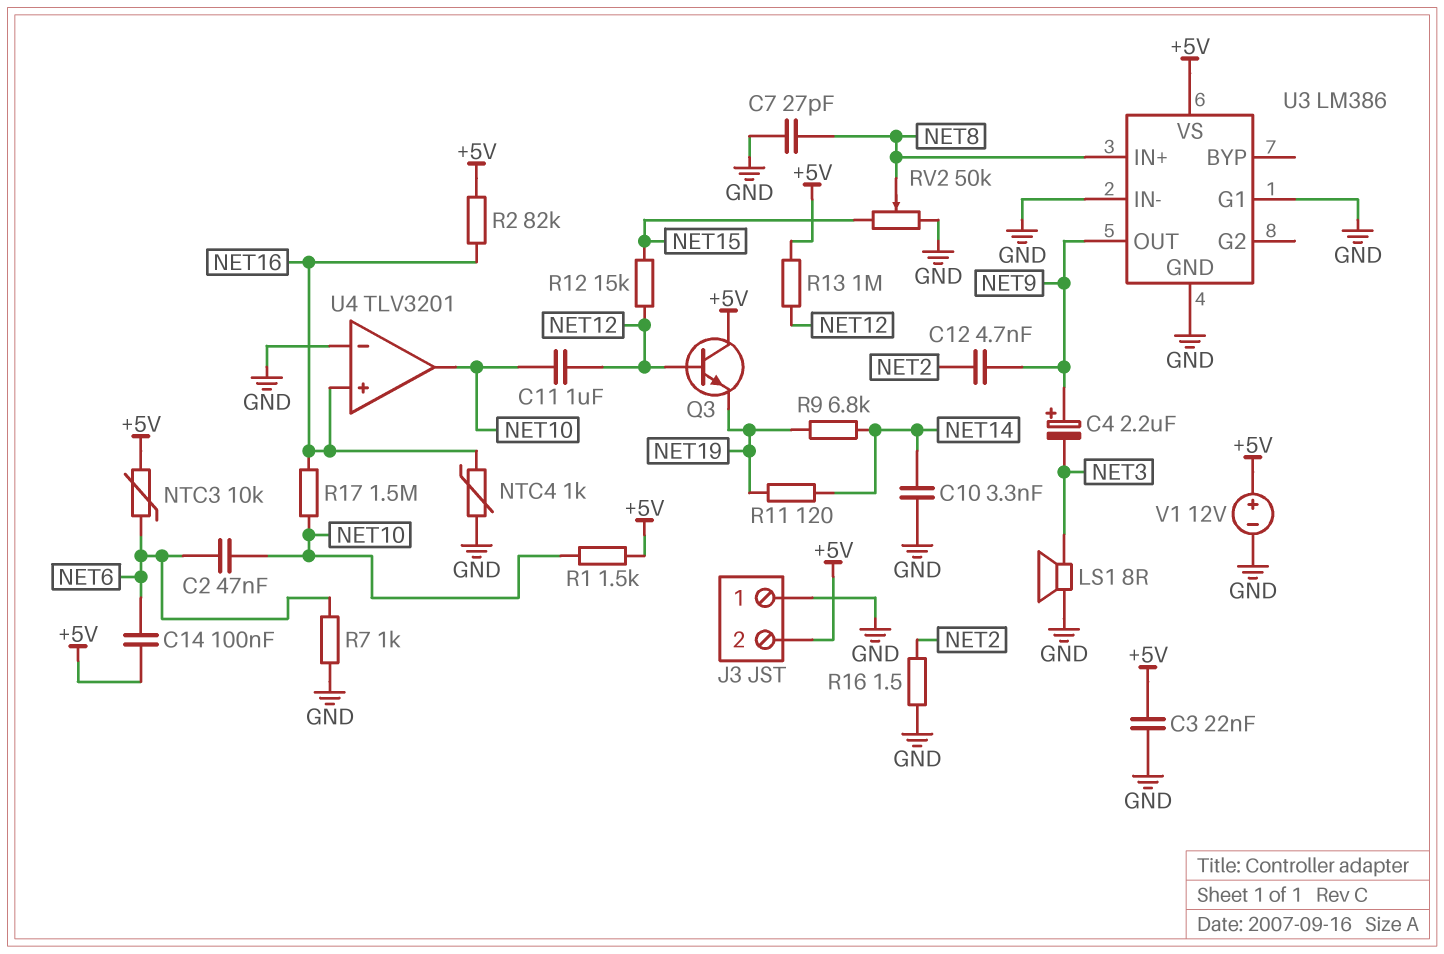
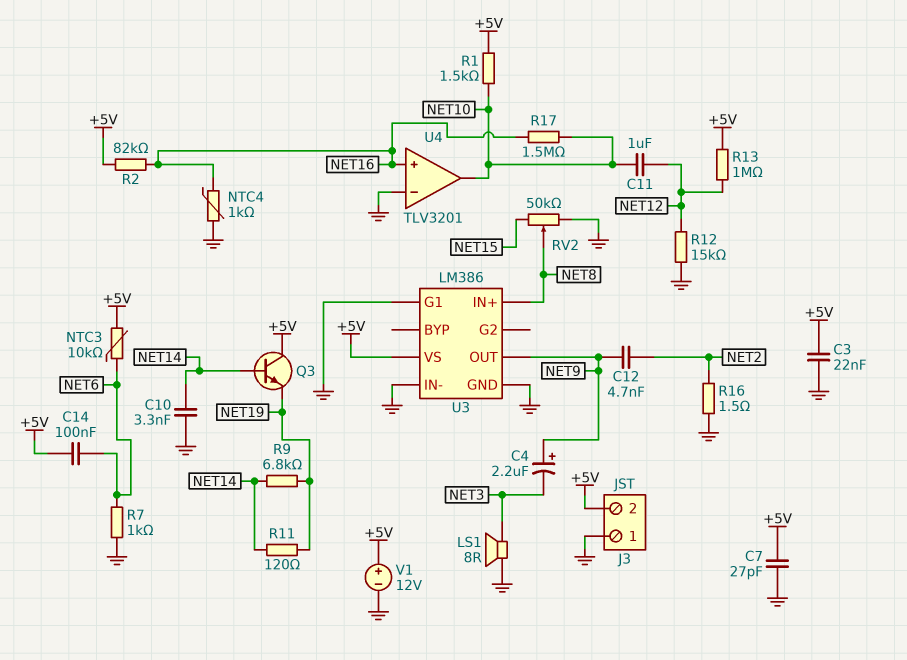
C2: 47nF (NET6, NET10) -> none
C7: 27pF (GND, NET8) -> 27pF (+5V, GND)
Q3: NPN (B NET12, C +5V, E NET19) -> NPN (B NET14, C +5V, E NET19)
R12: 15k (NET12, NET15) -> 15k (GND, NET12)

